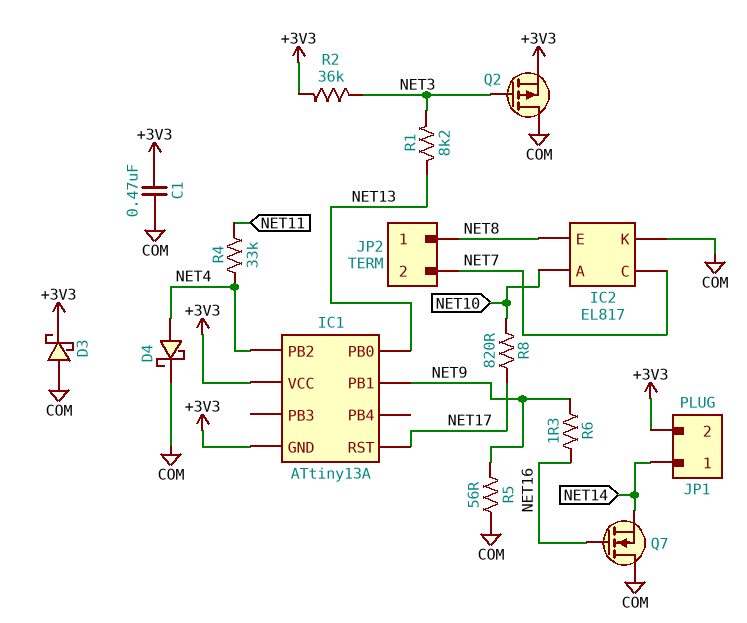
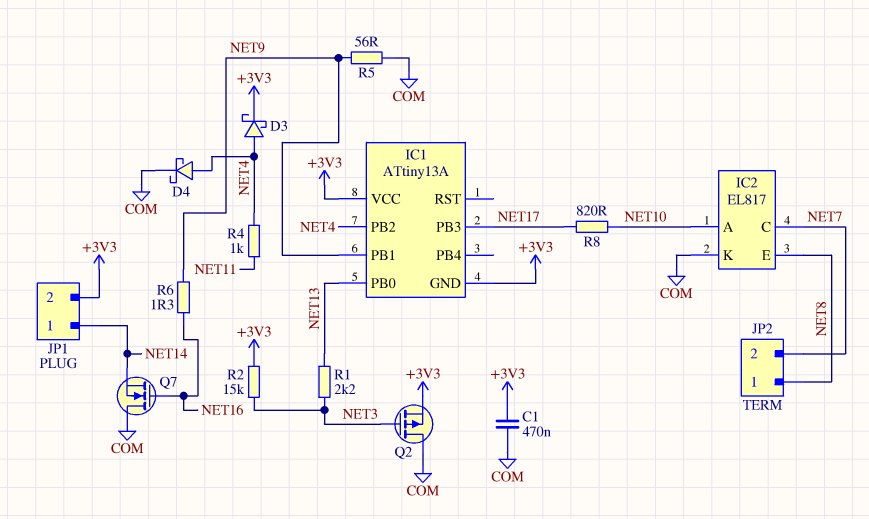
D3: schottky (A COM, K +3V3) -> schottky (A NET4, K +3V3)
IC1 pin PB3: none -> NET17
IC1 pin RST: NET17 -> none
R1: 8.2k (NET3, NET13) -> 2.2k (NET3, NET13)
R2: 36k (+3V3, NET3) -> 15k (+3V3, NET3)
R4: 33k (NET4, NET11) -> 1k (NET4, NET11)

